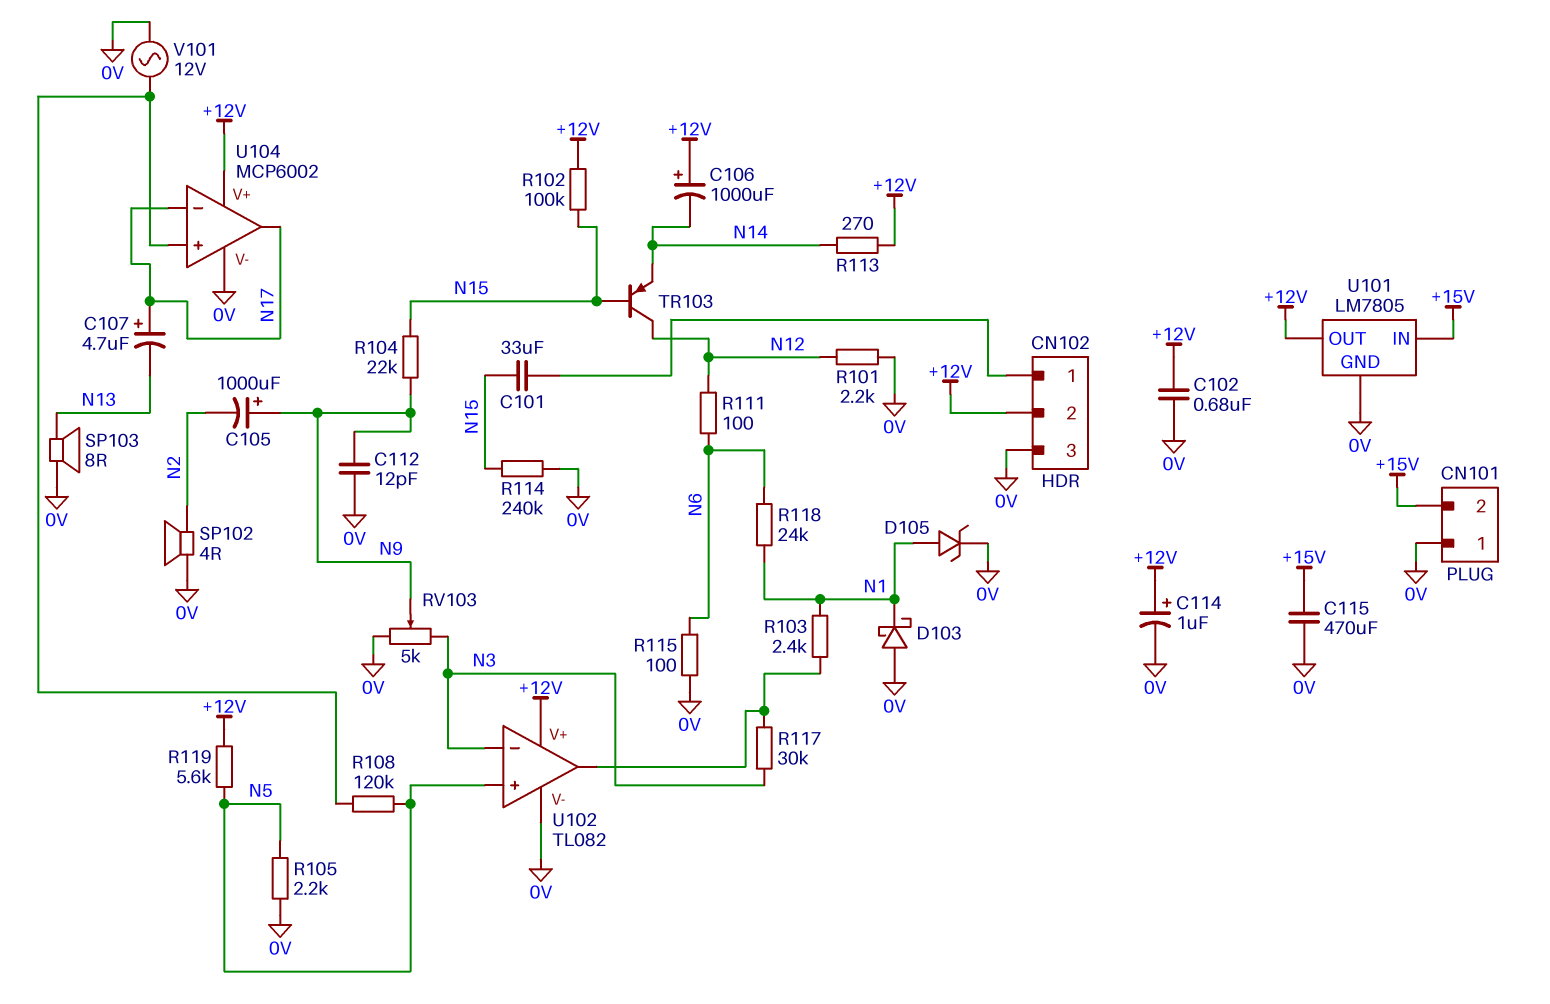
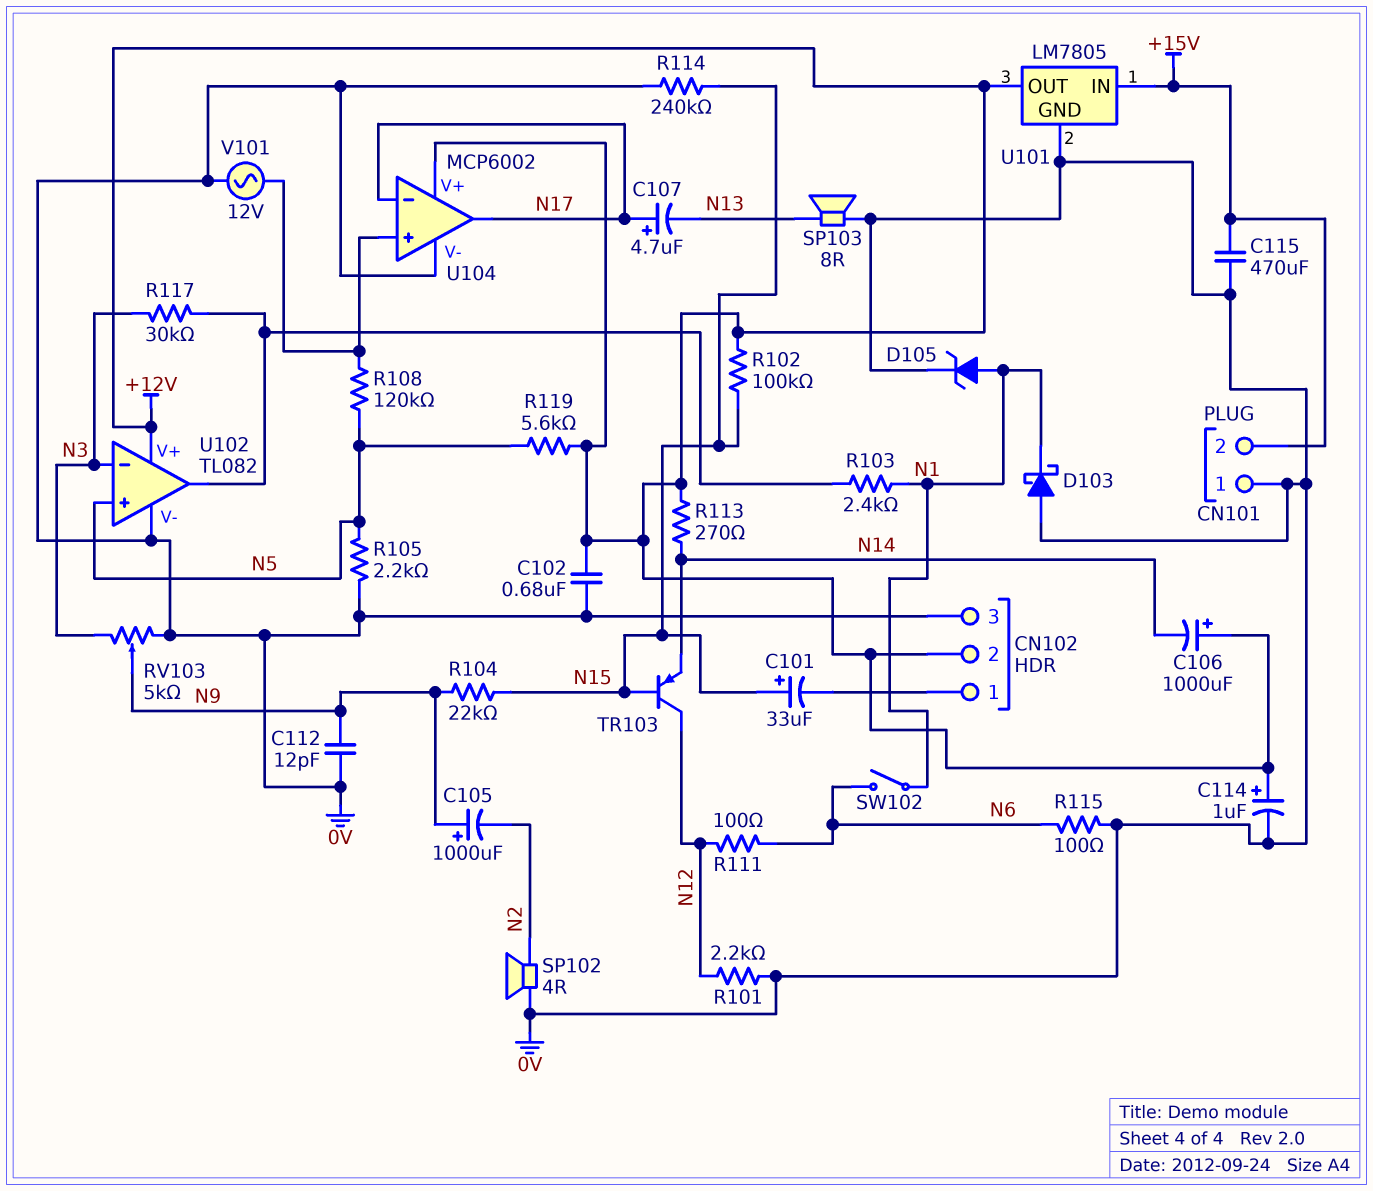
C101: 33uF (CN102/1, N15) -> 33uF (plus N15, minus CN102/1)
R118: 24k (N1, N6) -> none
SW102: none -> switch (N1, N6)

